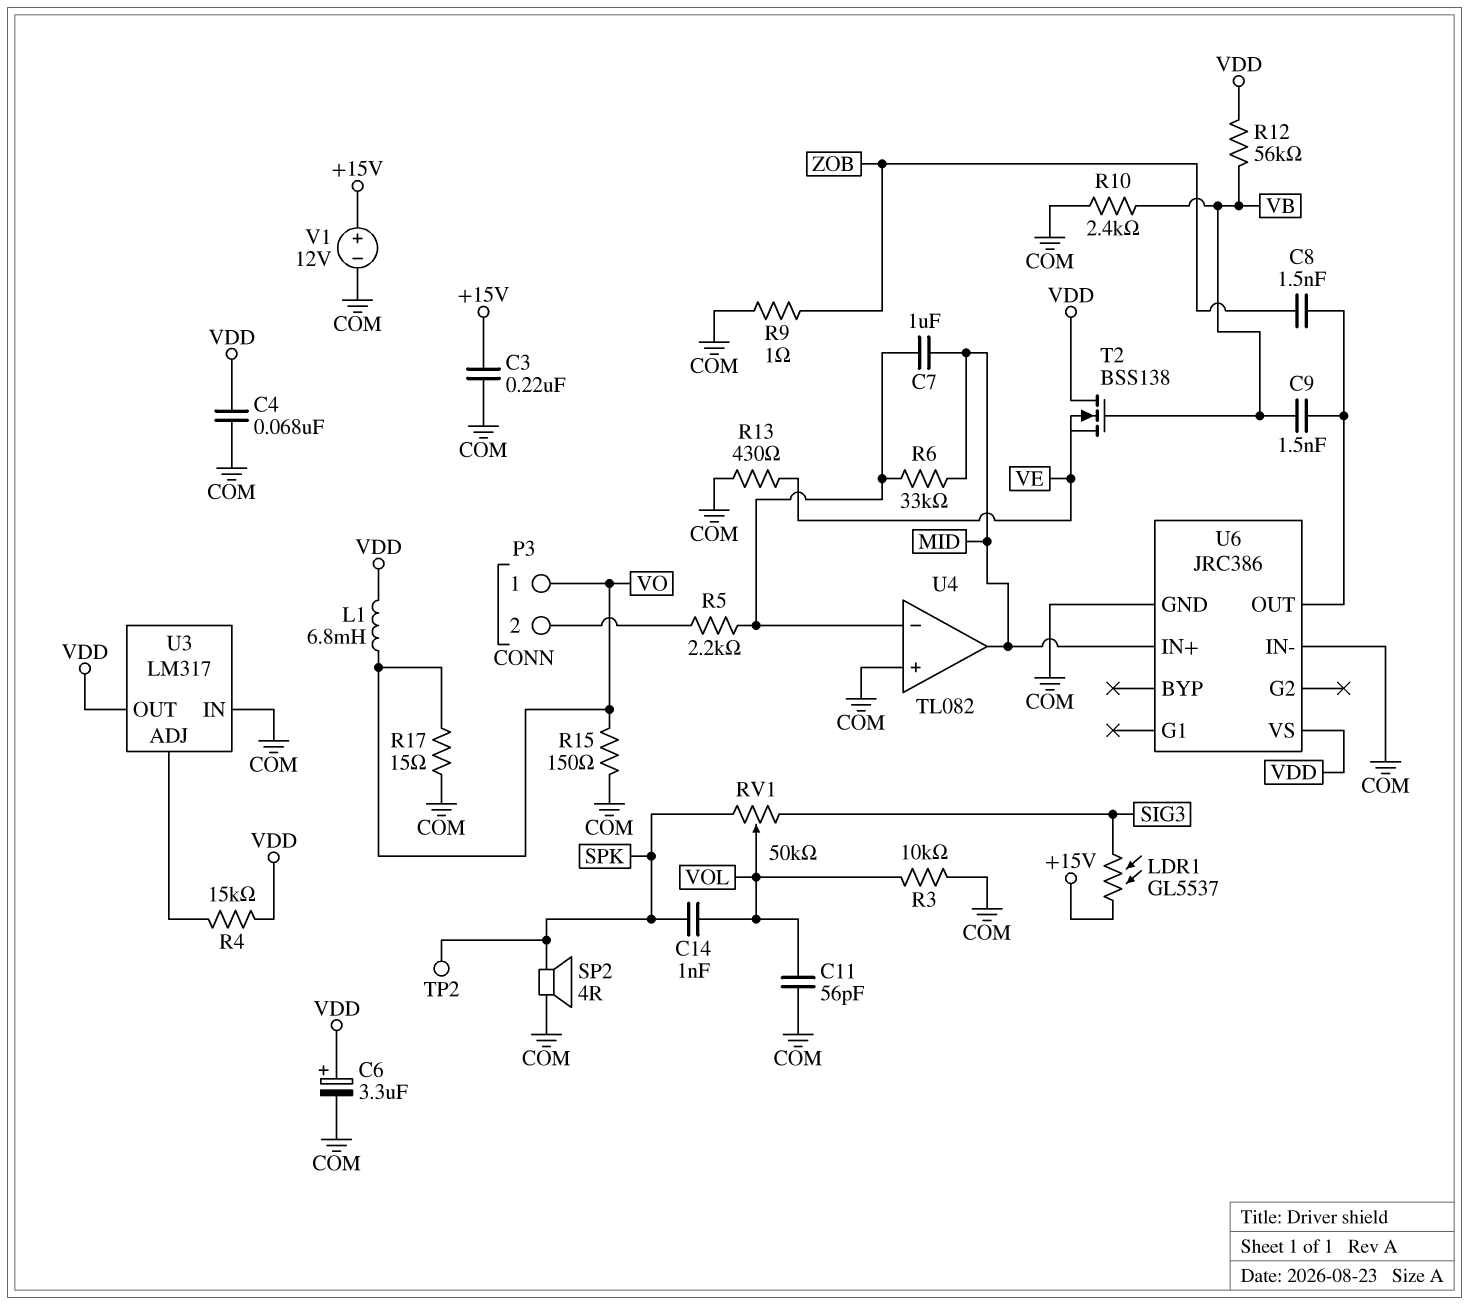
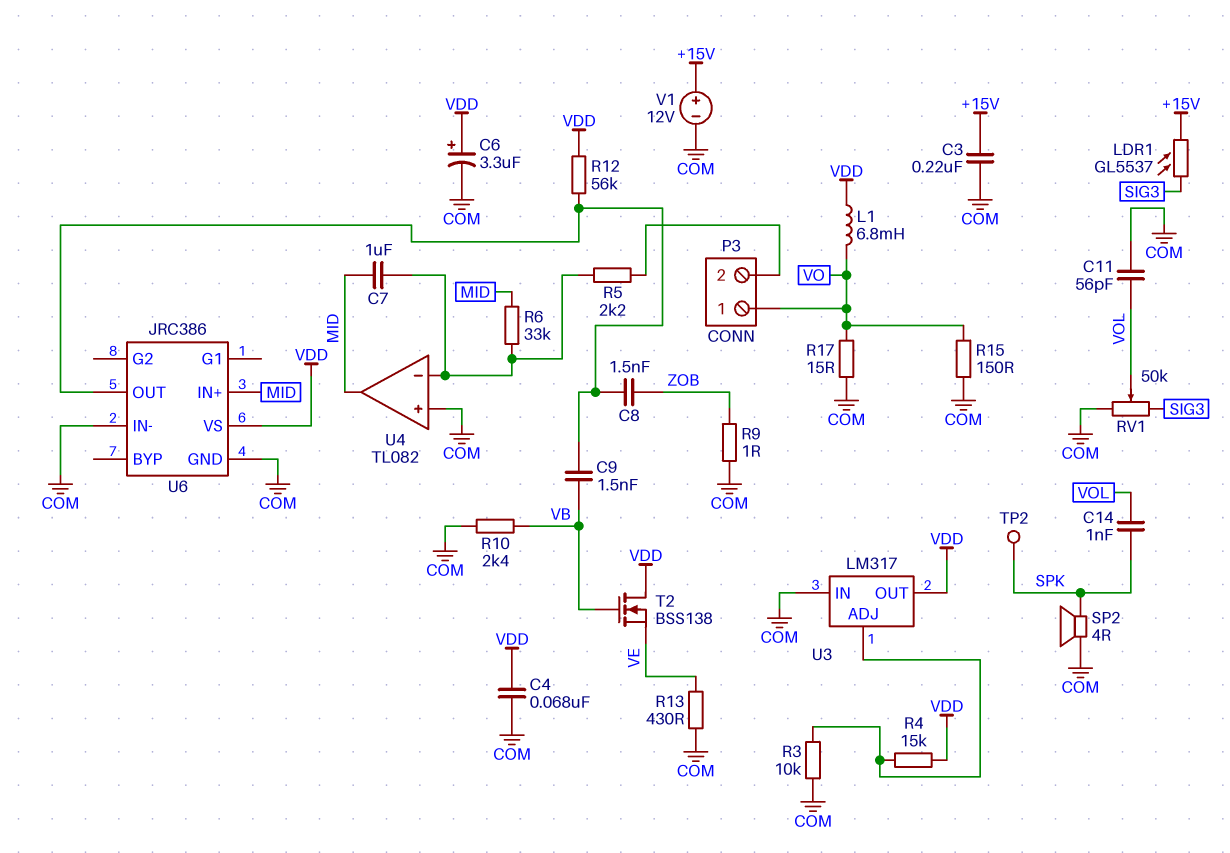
R3: 10k (COM, VOL) -> 10k (COM, U3/ADJ)
R12: 56k (VB, VDD) -> 56k (U6/OUT, VDD)
RV1: 50k (SIG3, SPK, wiper VOL) -> 50k (COM, SIG3, wiper VOL)

